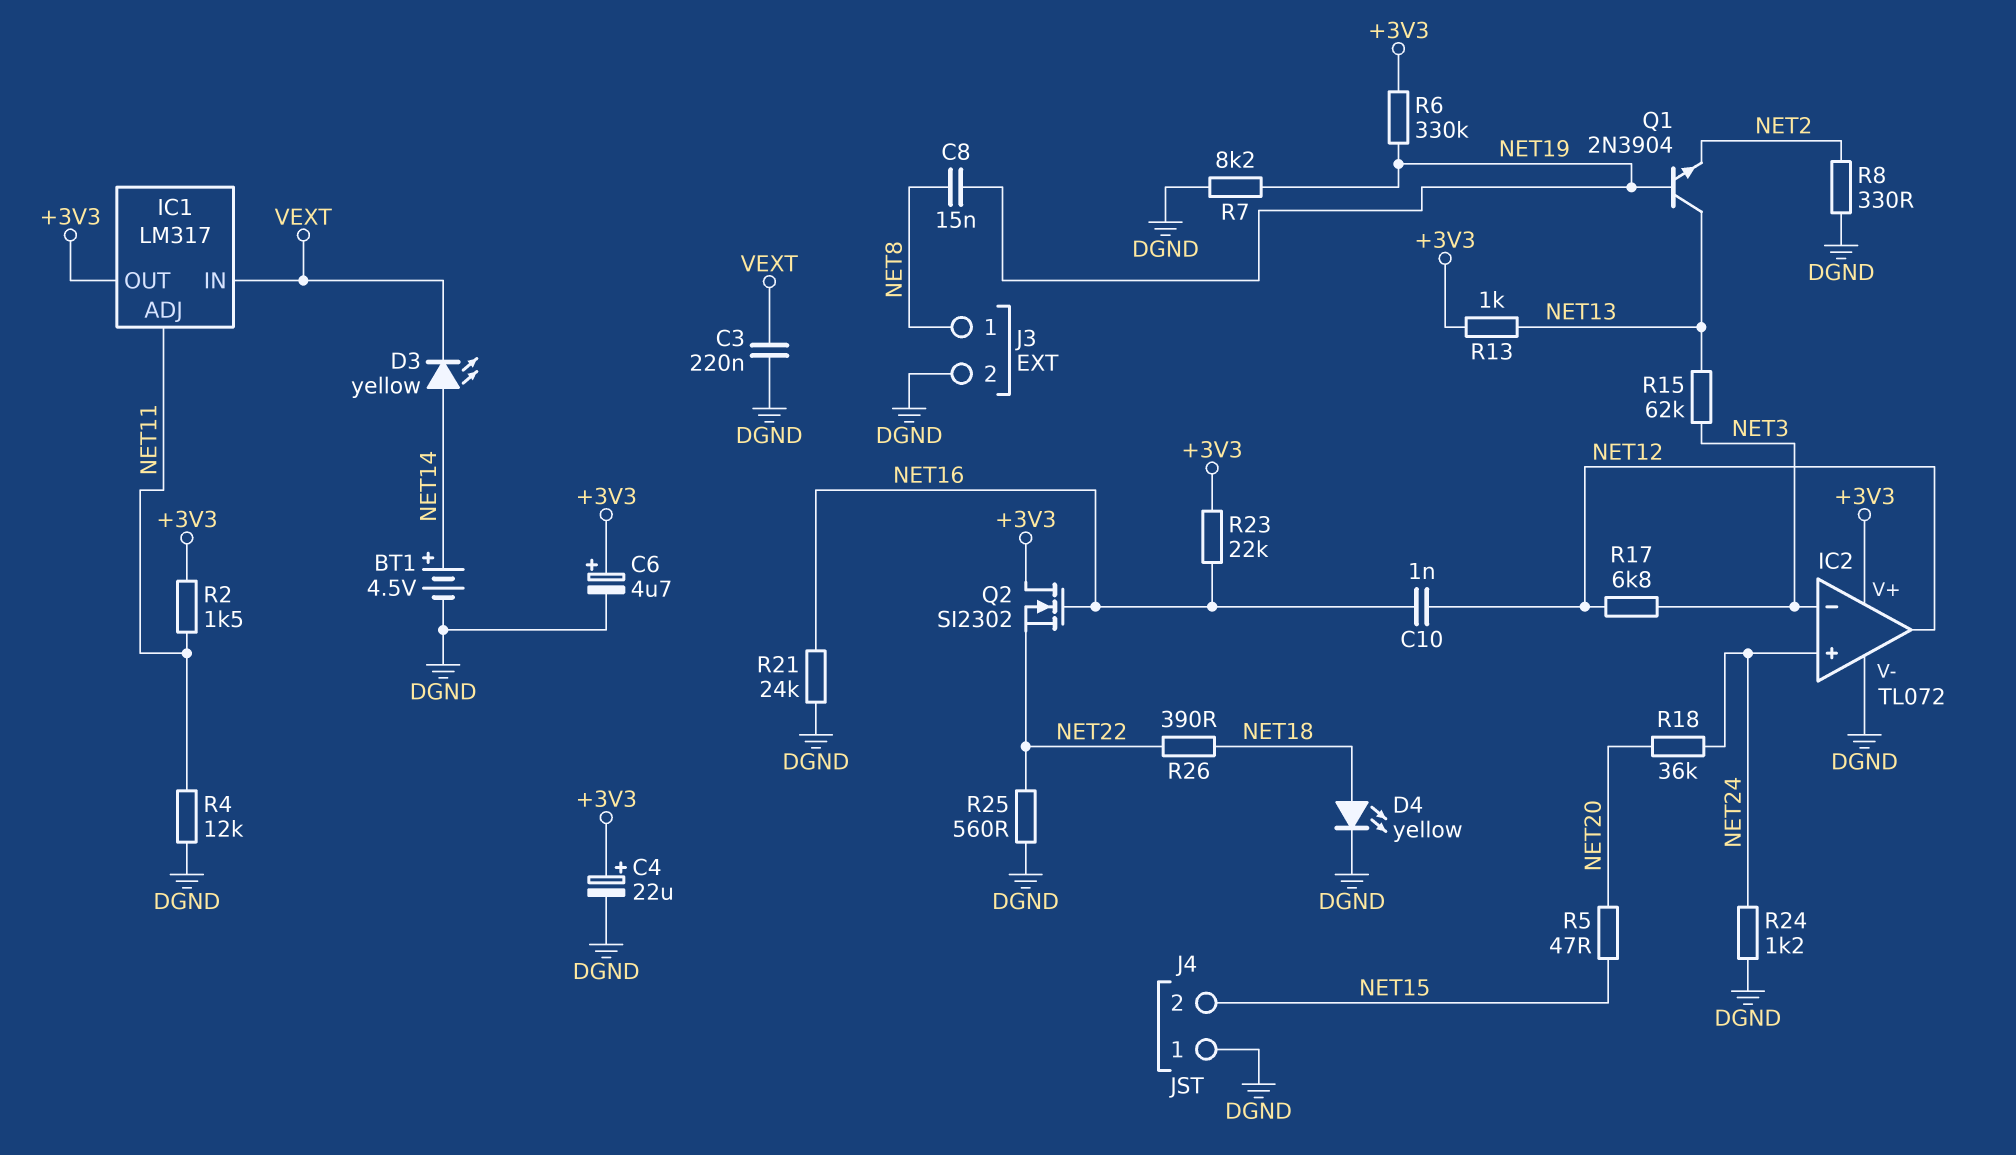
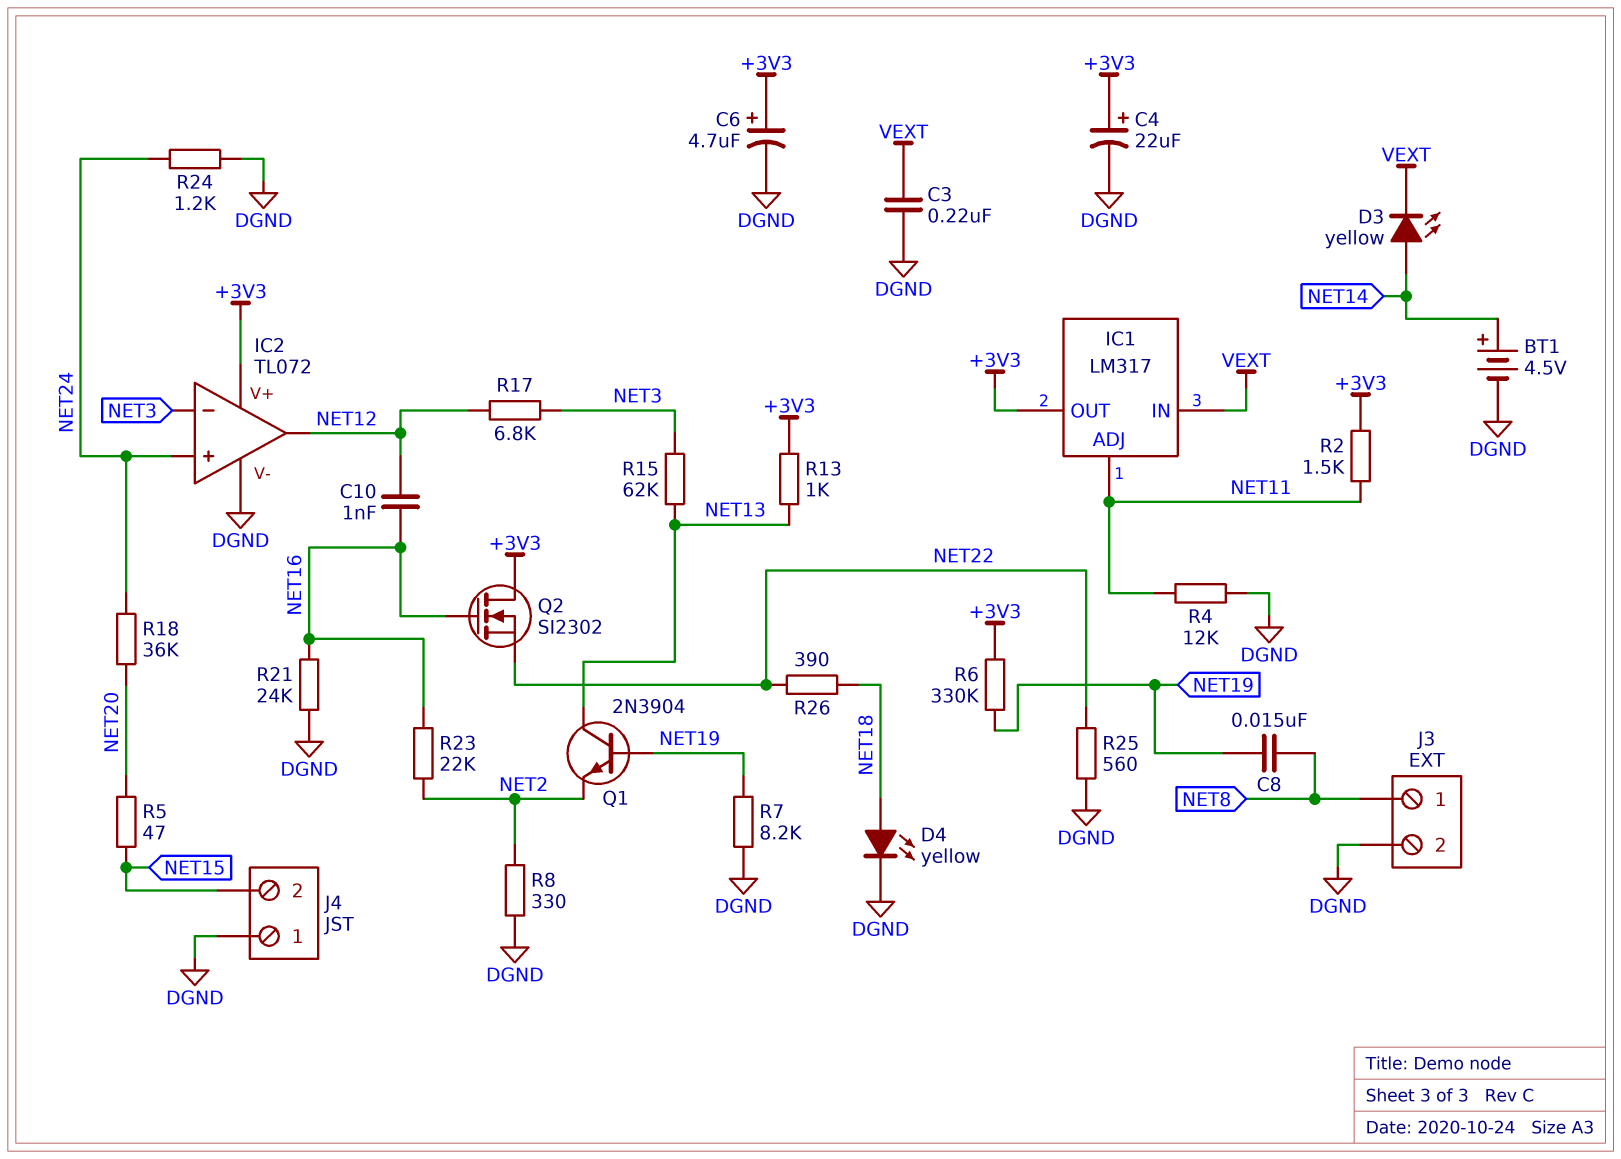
R23: 22k (+3V3, NET16) -> 22k (NET2, NET16)

